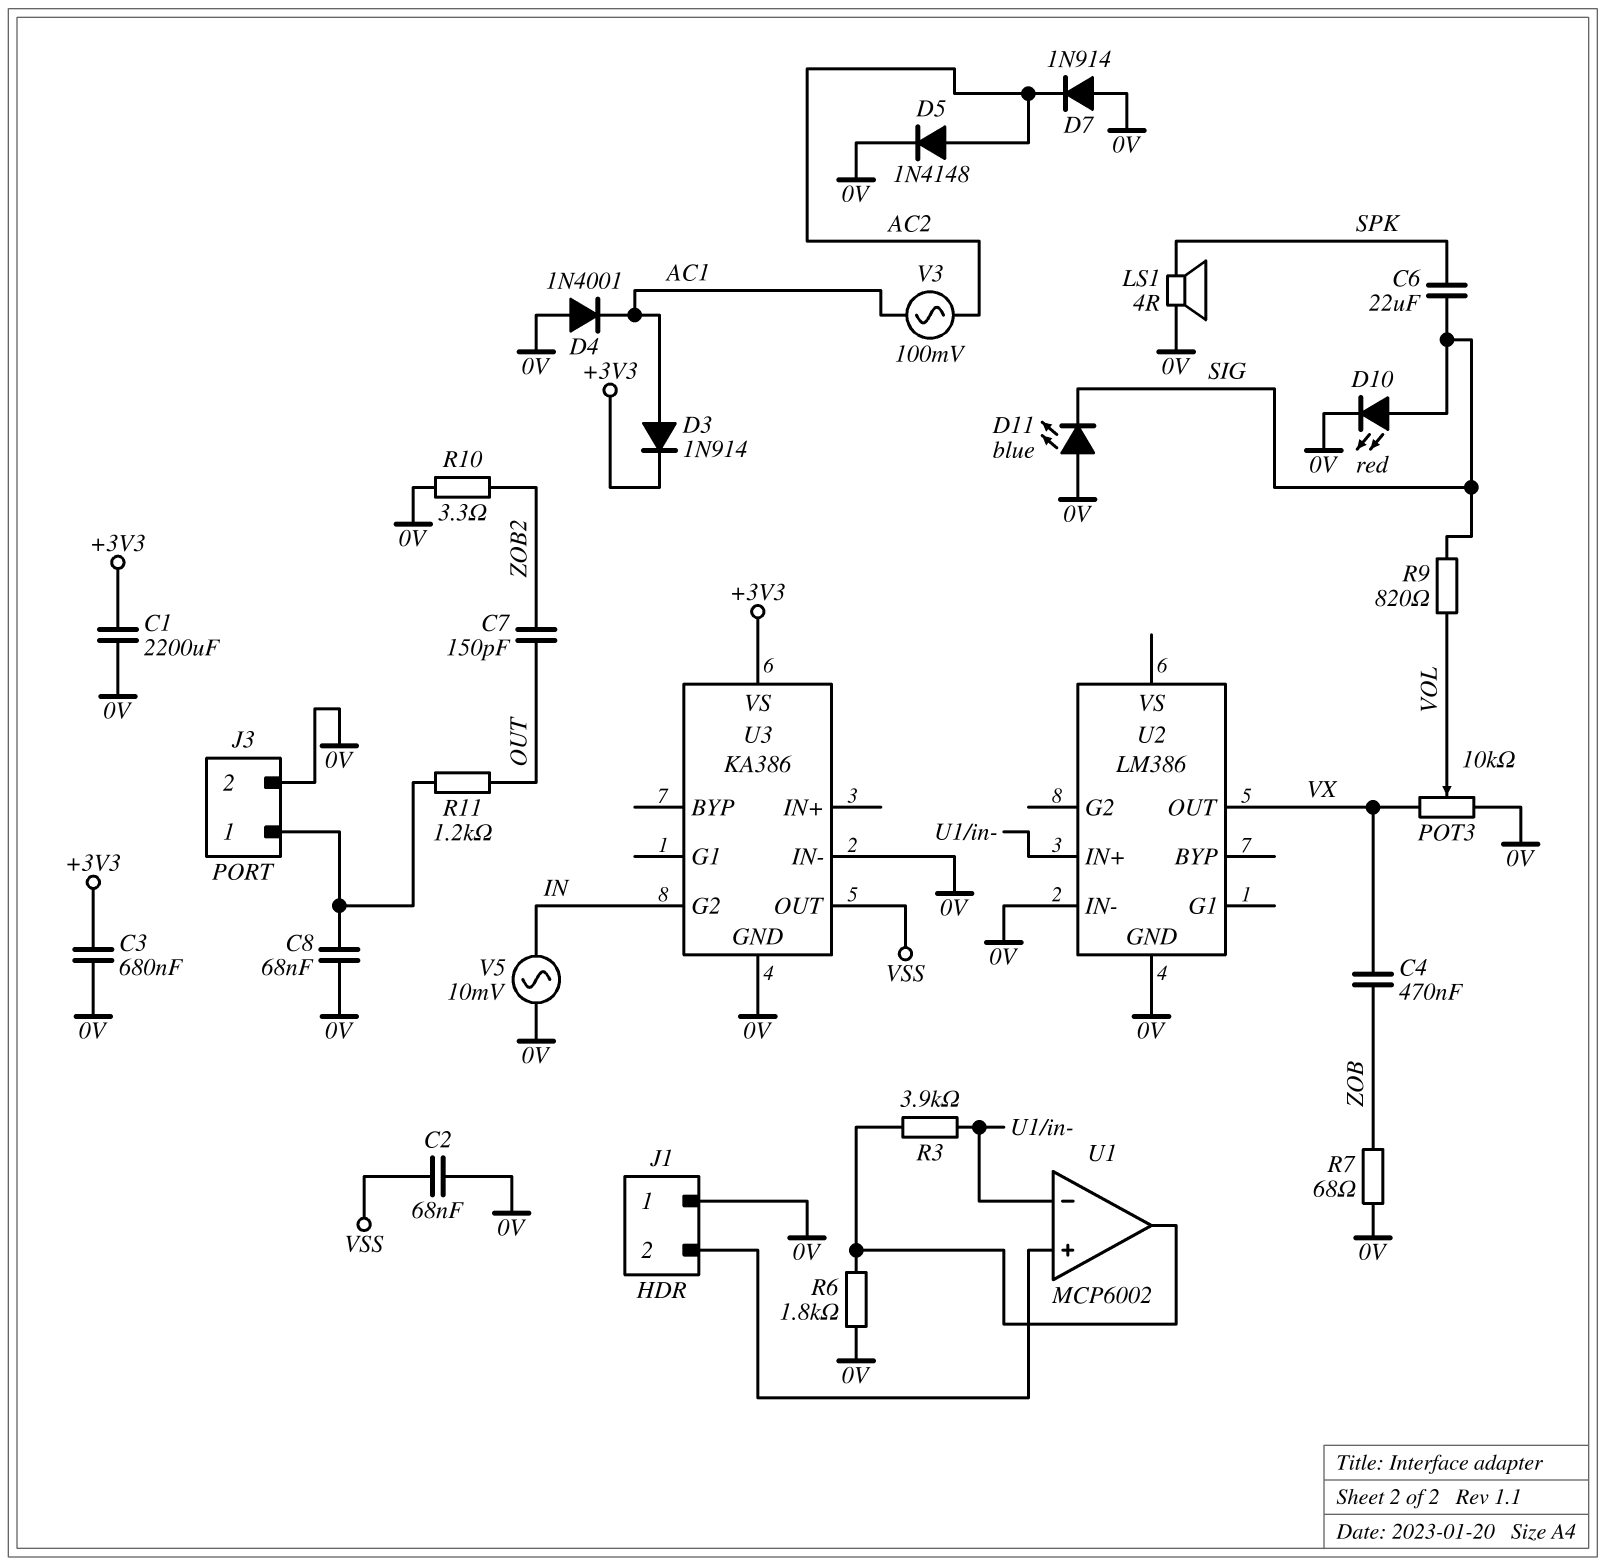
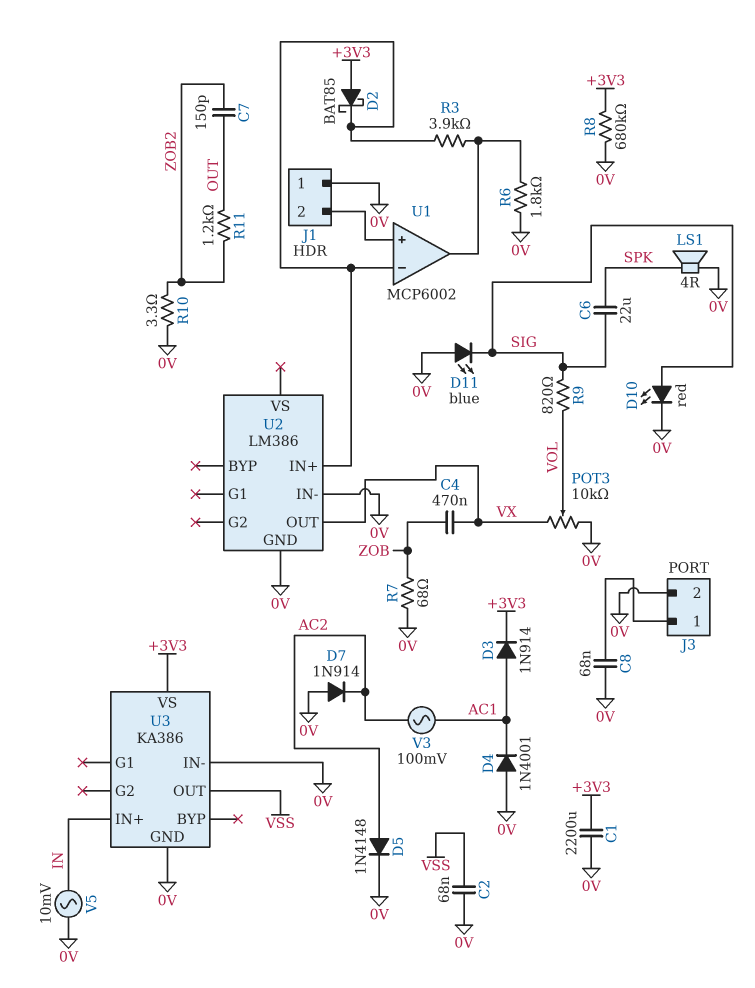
C3: 680nF (+3V3, 0V) -> none
D2: none -> schottky BAT85 (A +3V3, K U1/in-)
R8: none -> 680k (+3V3, 0V)
R11: 1.2k (J3/1, OUT) -> 1.2k (OUT, ZOB2)
U3 pin G2: IN -> none
U3 pin IN+: none -> IN

